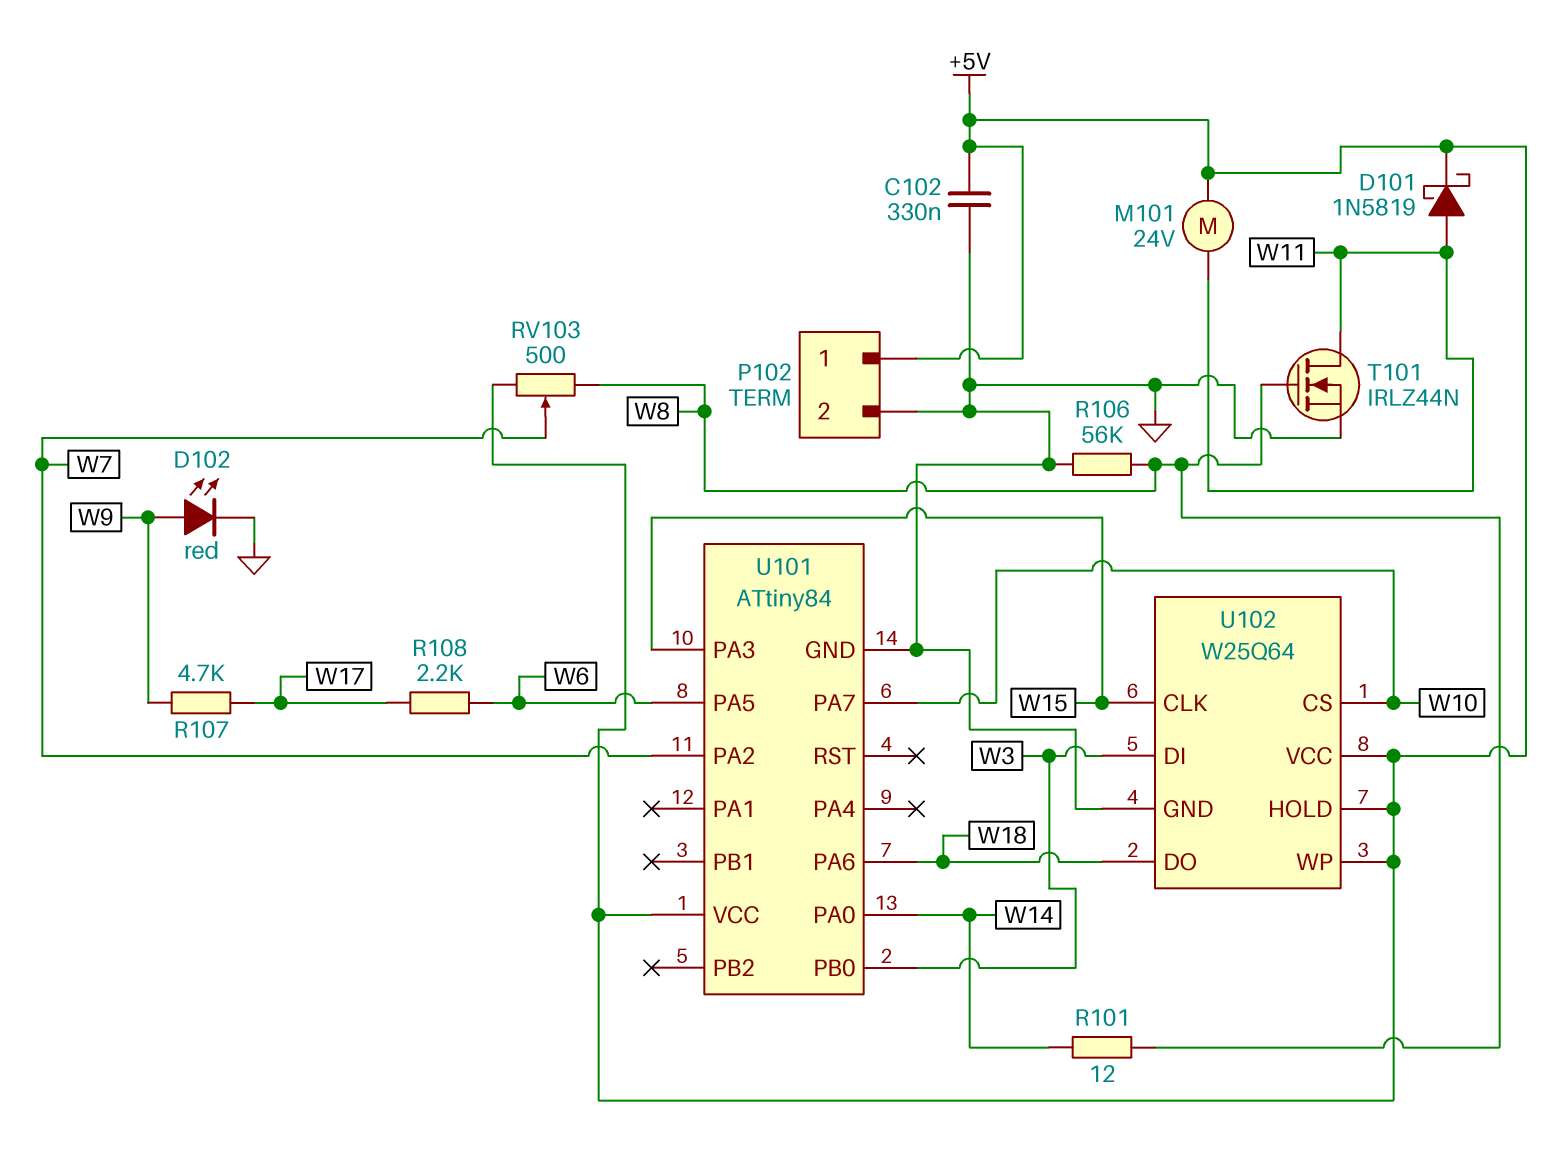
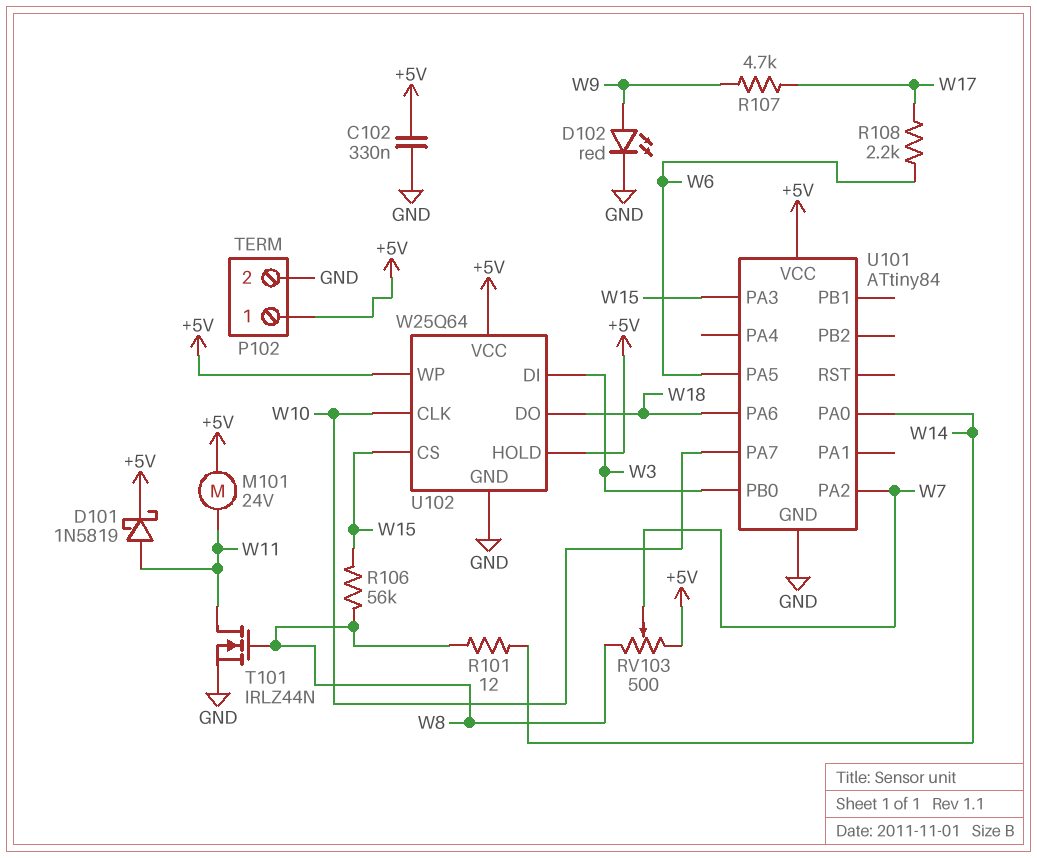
R106: 56k (GND, W8) -> 56k (W8, W15)
U102 pin CLK: W15 -> W10
U102 pin CS: W10 -> W15

